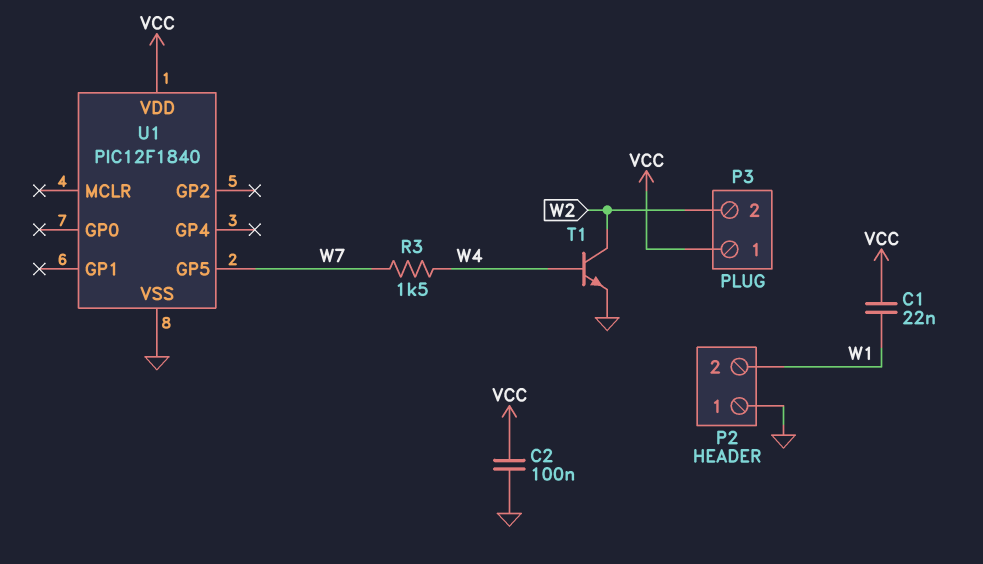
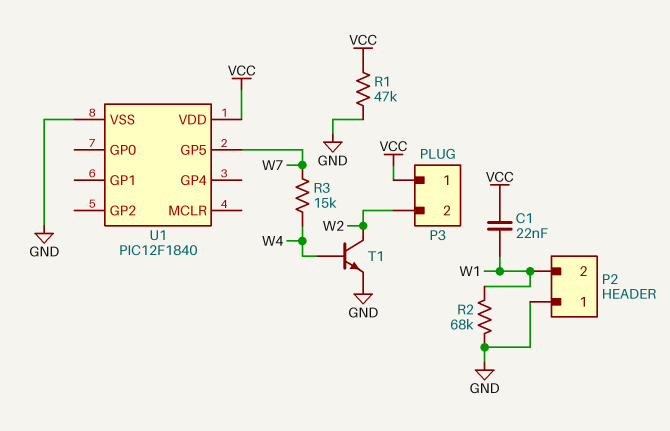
C2: 100nF (GND, VCC) -> none
R1: none -> 47k (GND, VCC)
R2: none -> 68k (GND, W1)
R3: 1.5k (W4, W7) -> 15k (W4, W7)

